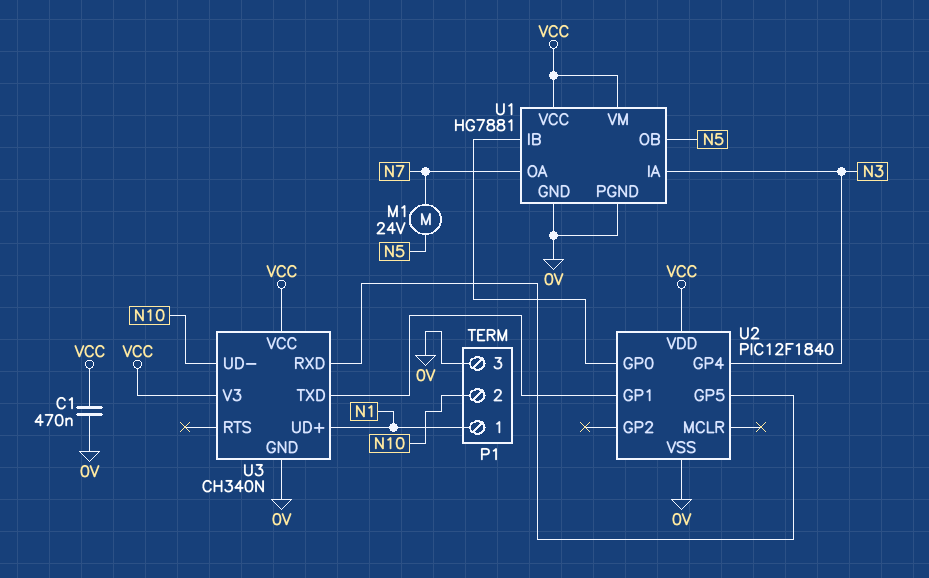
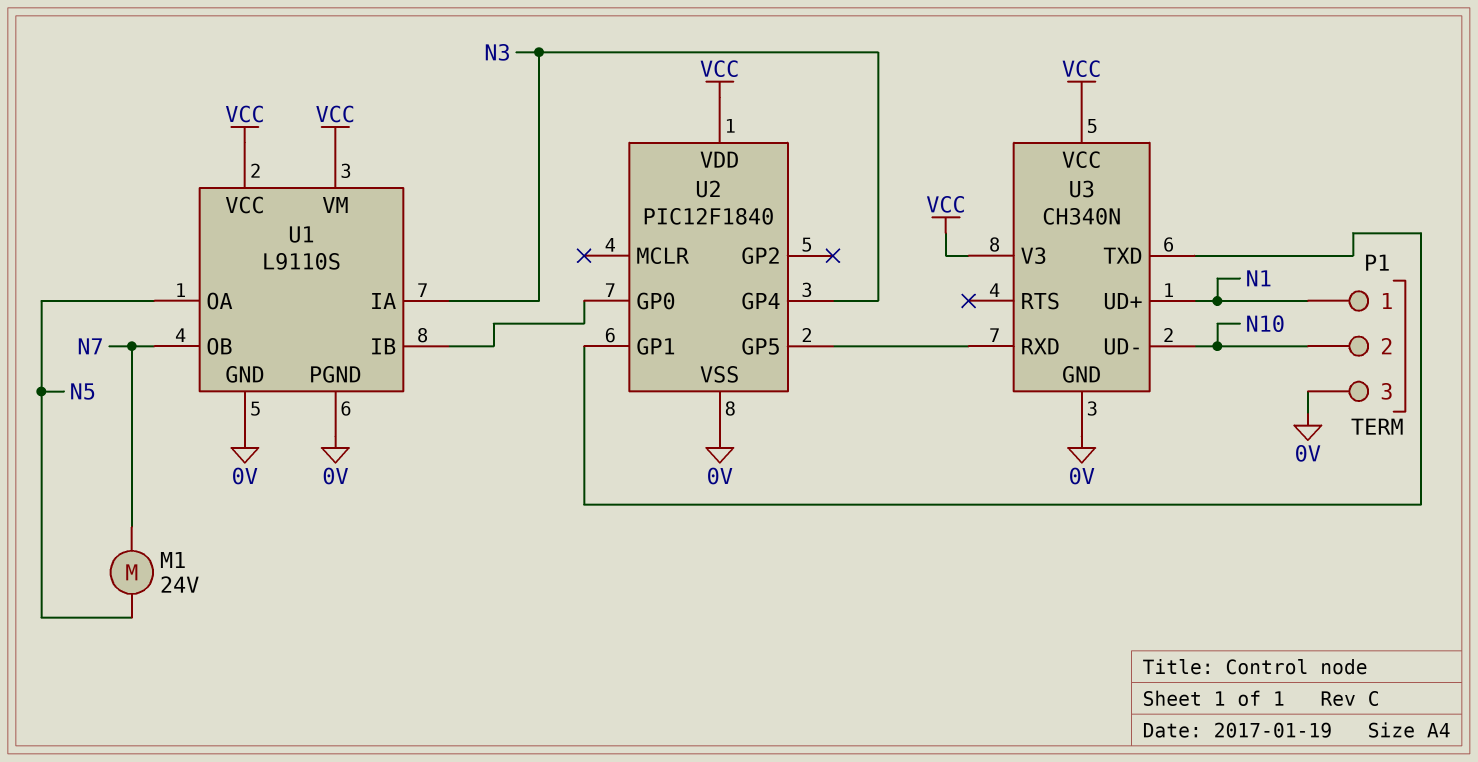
C1: 470nF (0V, VCC) -> none
U1: HG7881 -> L9110S
U1 pin OA: N7 -> N5
U1 pin OB: N5 -> N7

